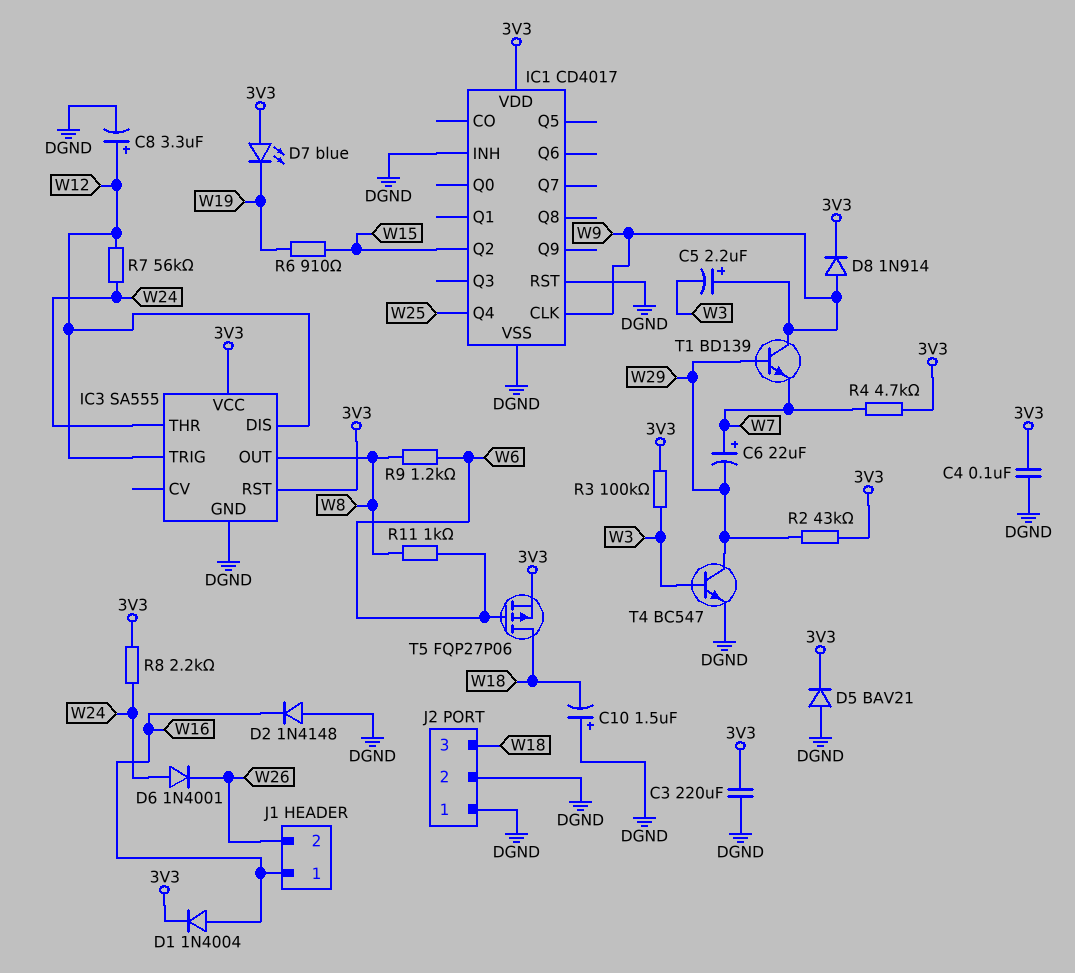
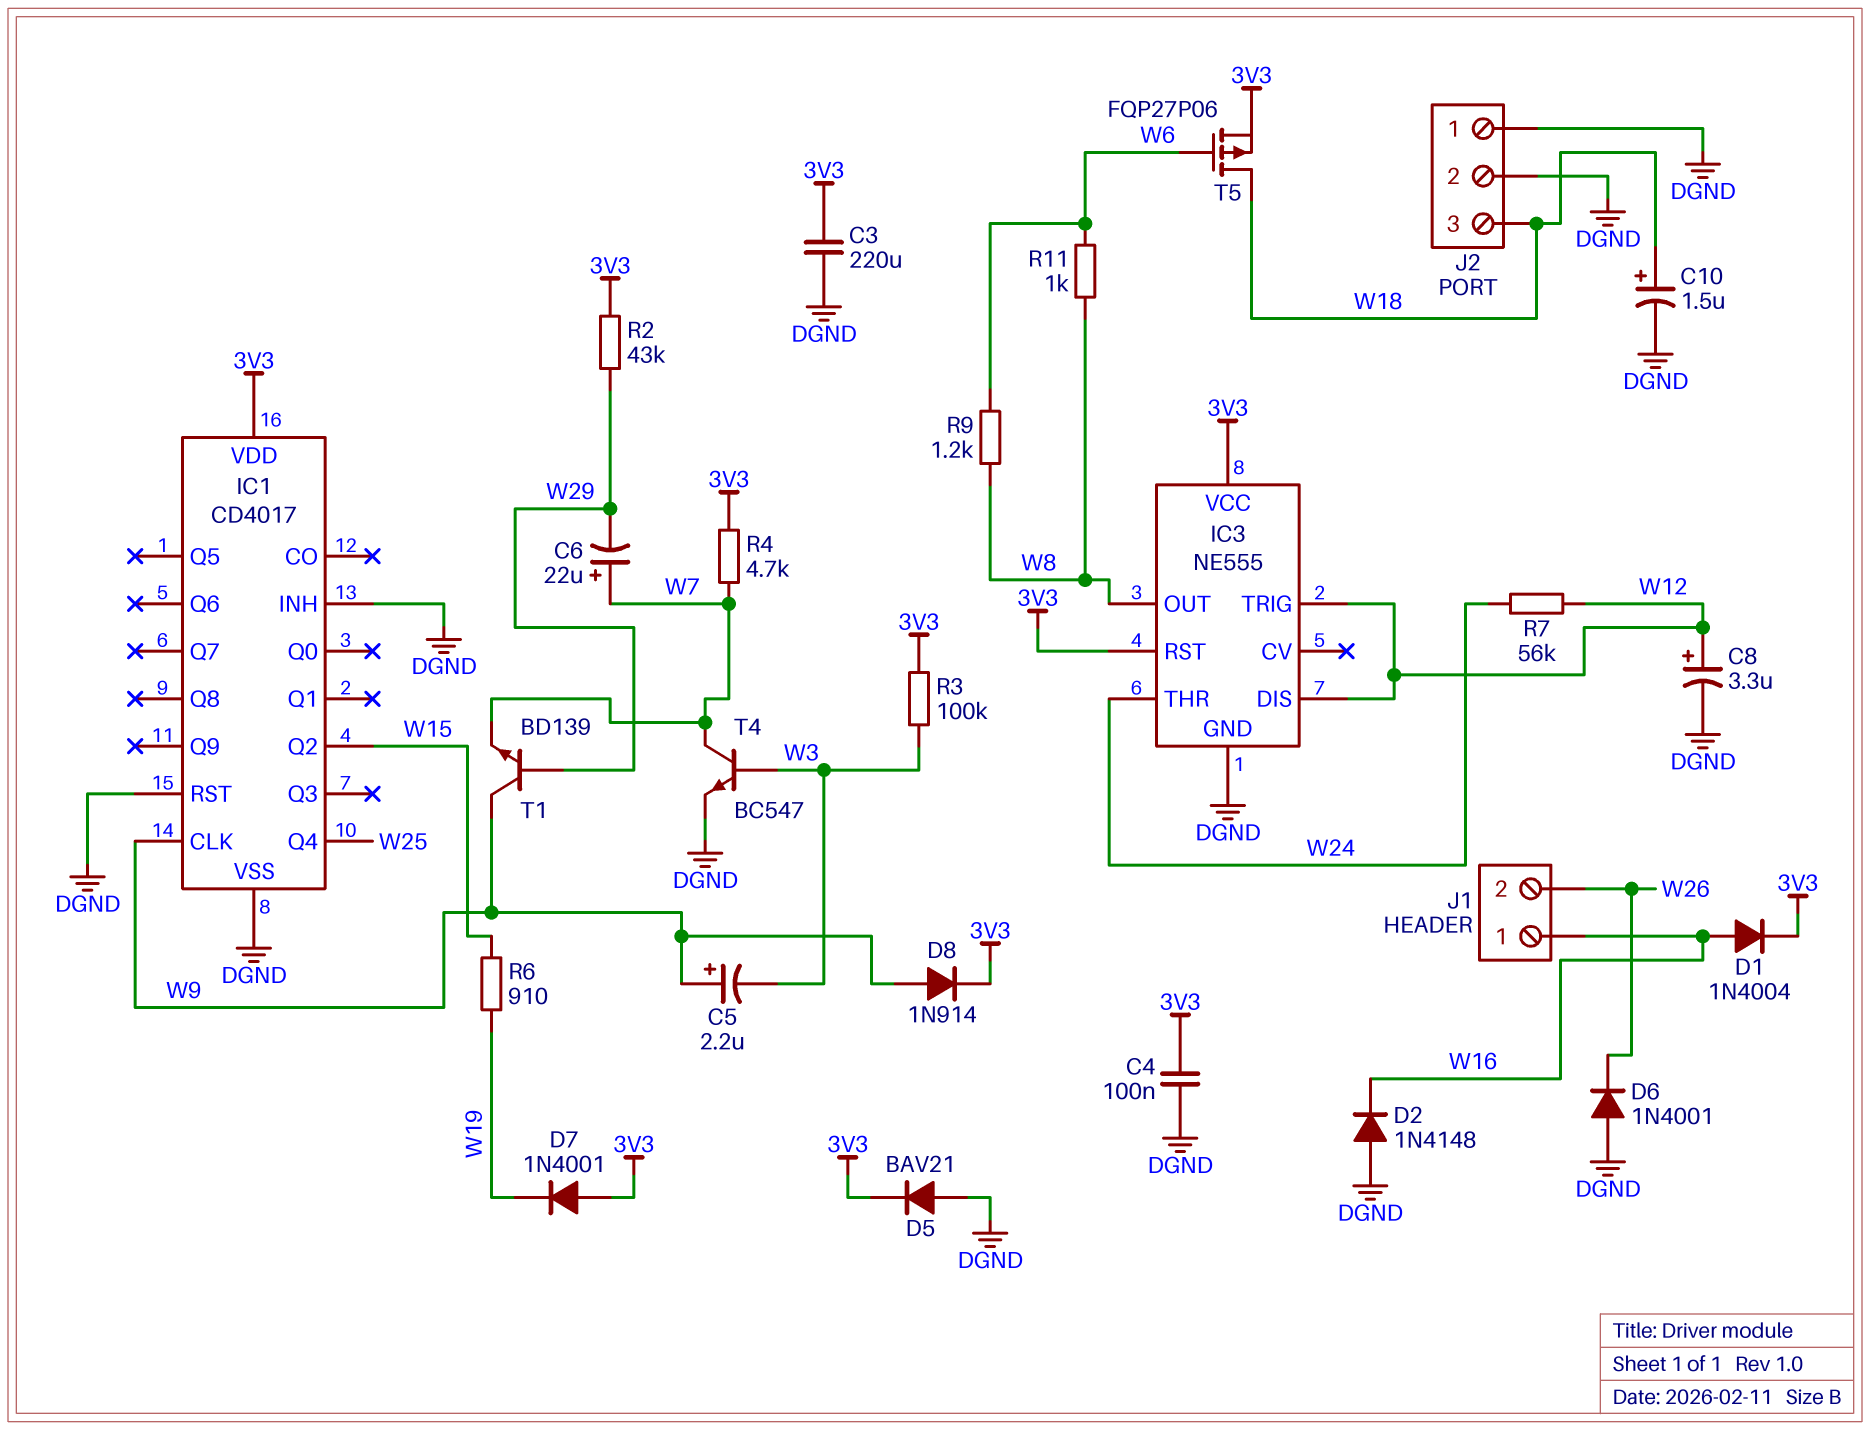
C10: 1.5uF (plus DGND, minus W18) -> 1.5uF (plus W18, minus DGND)
D6: diode 1N4001 (A W24, K W26) -> diode 1N4001 (A DGND, K W26)
D7: LED blue (A 3V3, K W19) -> diode 1N4001 (A 3V3, K W19)
IC3: SA555 -> NE555
R8: 2.2k (3V3, W24) -> none
T4: NPN BC547 (B W3, C W29, E DGND) -> NPN BC547 (B W3, C W7, E DGND)

